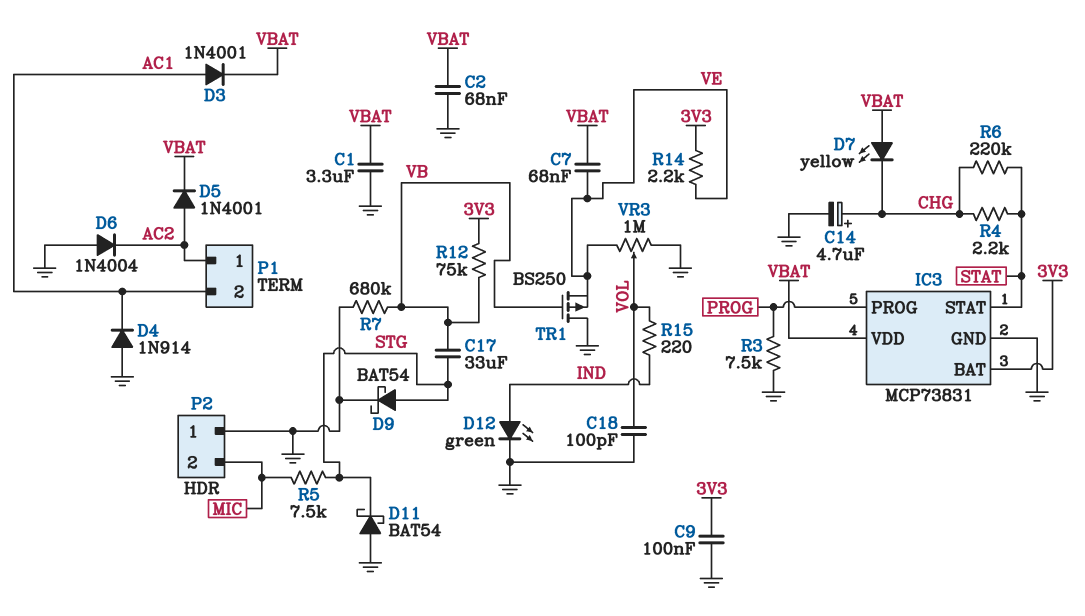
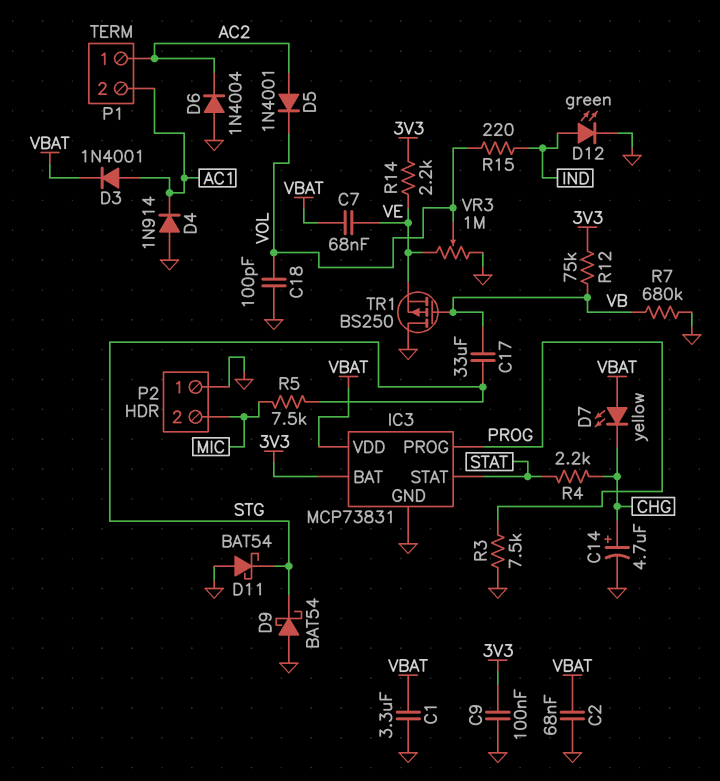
D5: diode 1N4001 (A AC2, K VBAT) -> diode 1N4001 (A AC2, K VOL)
D9: schottky BAT54 (A STG, K GND) -> schottky BAT54 (A GND, K STG)
R6: 220k (CHG, STAT) -> none

